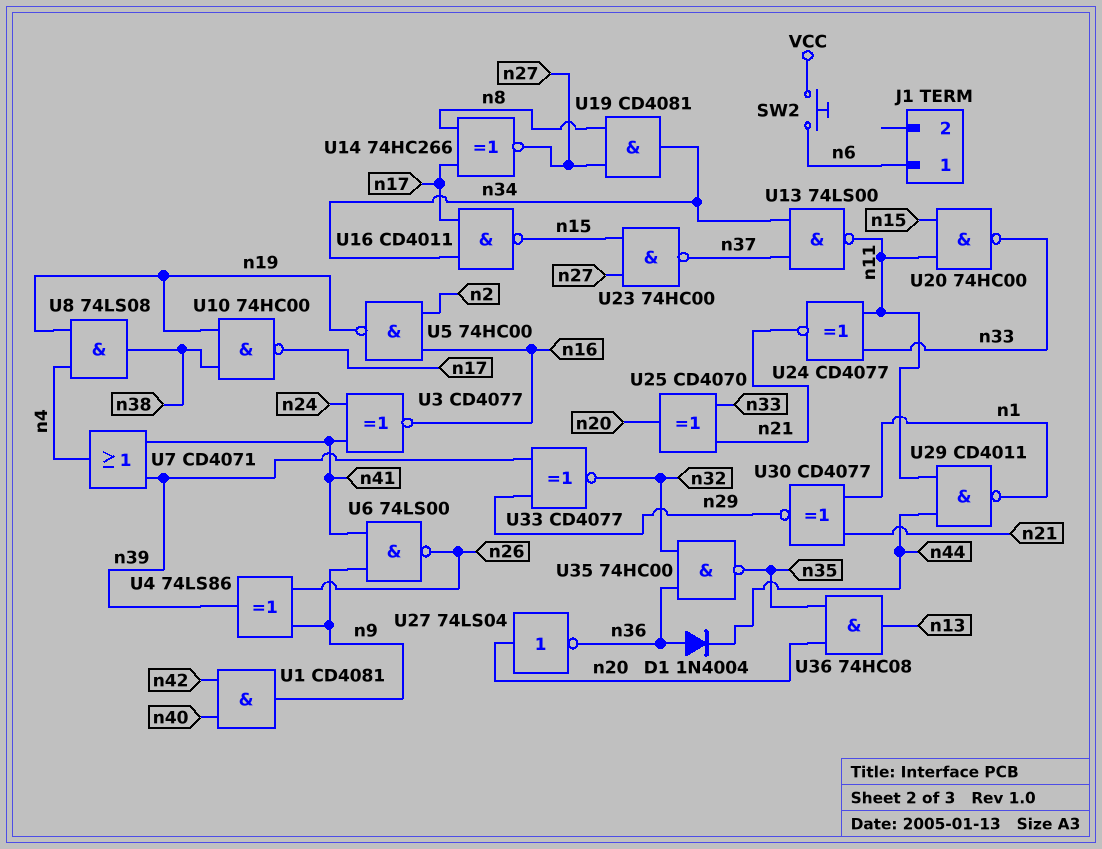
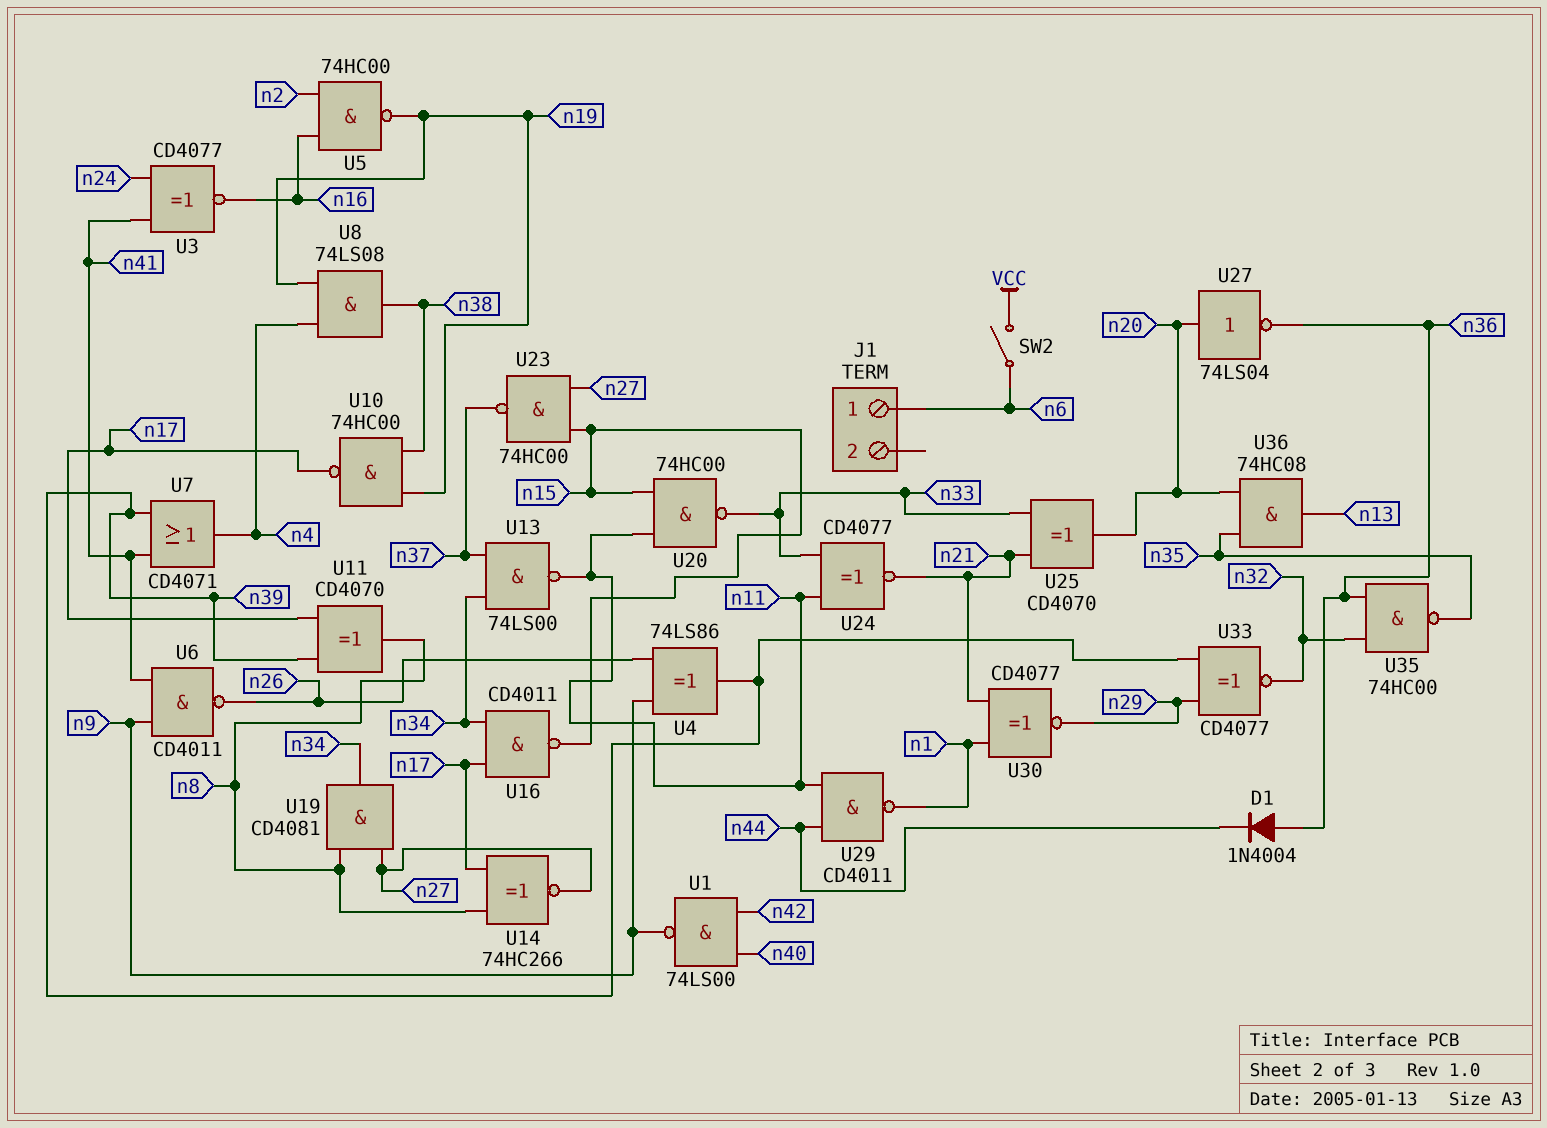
SW2: button (VCC, n6) -> switch (VCC, n6)
U1: AND CD4081 (in n40, in n42, out n9) -> NAND 74LS00 (in n40, in n42, out n9)
U6: NAND 74LS00 (in n9, in n41, out n26) -> NAND CD4011 (in n9, in n41, out n26)
U11: none -> XOR CD4070 (in n17, in n39, out n8)

